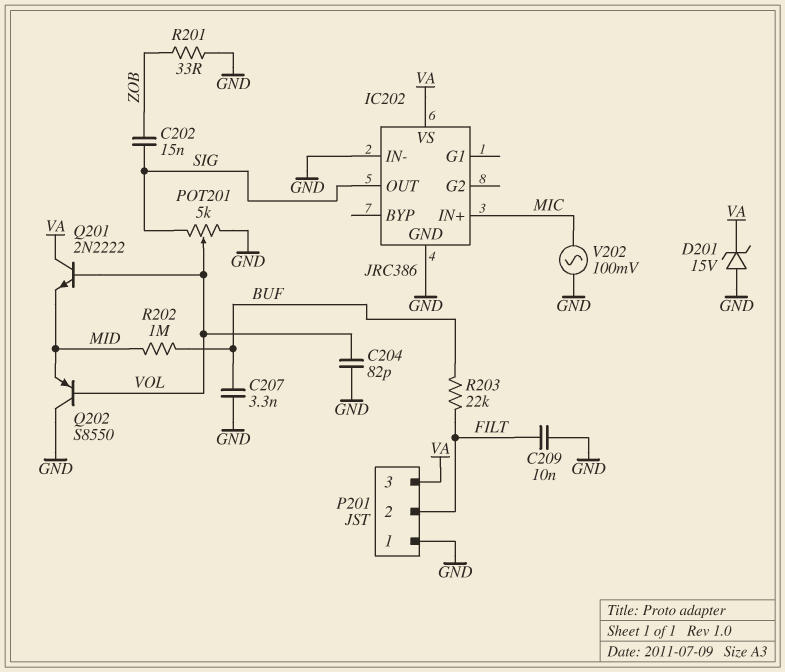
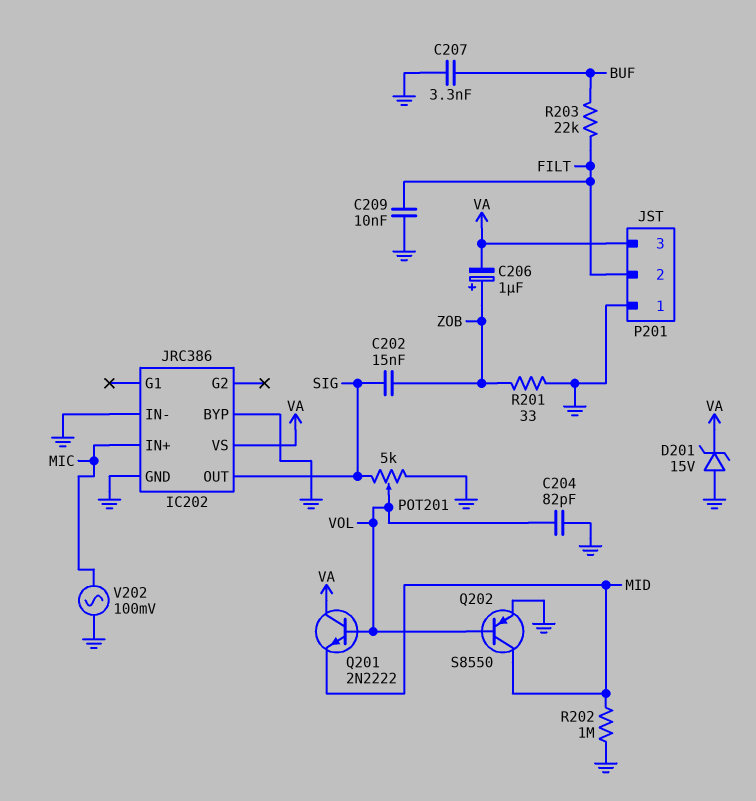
C206: none -> 1uF (plus ZOB, minus VA)
IC202 pin BYP: none -> GND
Q202: PNP S8550 (B VOL, C GND, E MID) -> PNP S8550 (B VOL, C MID, E GND)
R202: 1M (BUF, MID) -> 1M (GND, MID)

